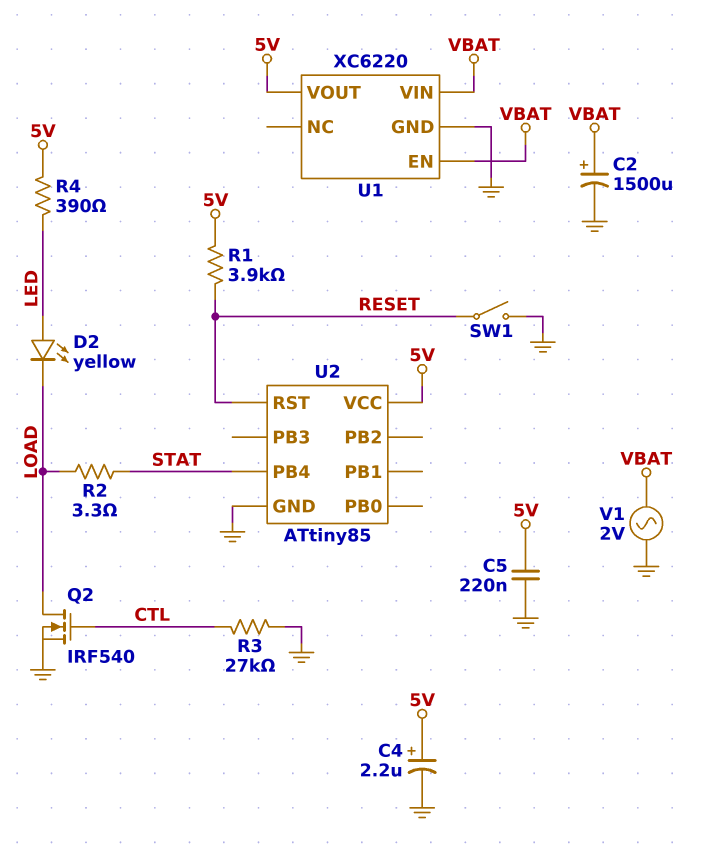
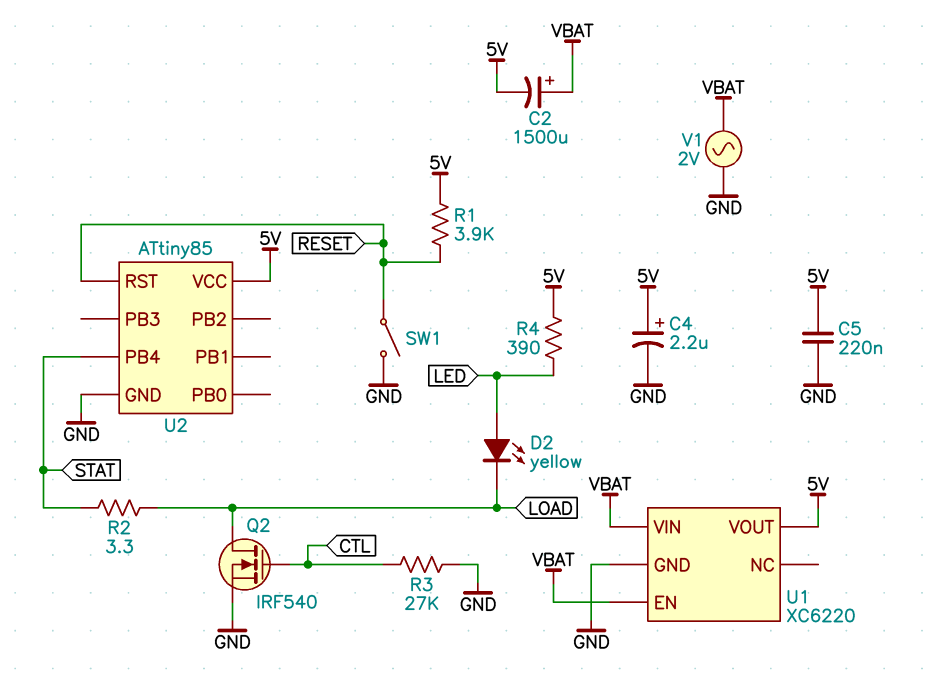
C2: 1500uF (plus VBAT, minus GND) -> 1500uF (plus VBAT, minus 5V)

